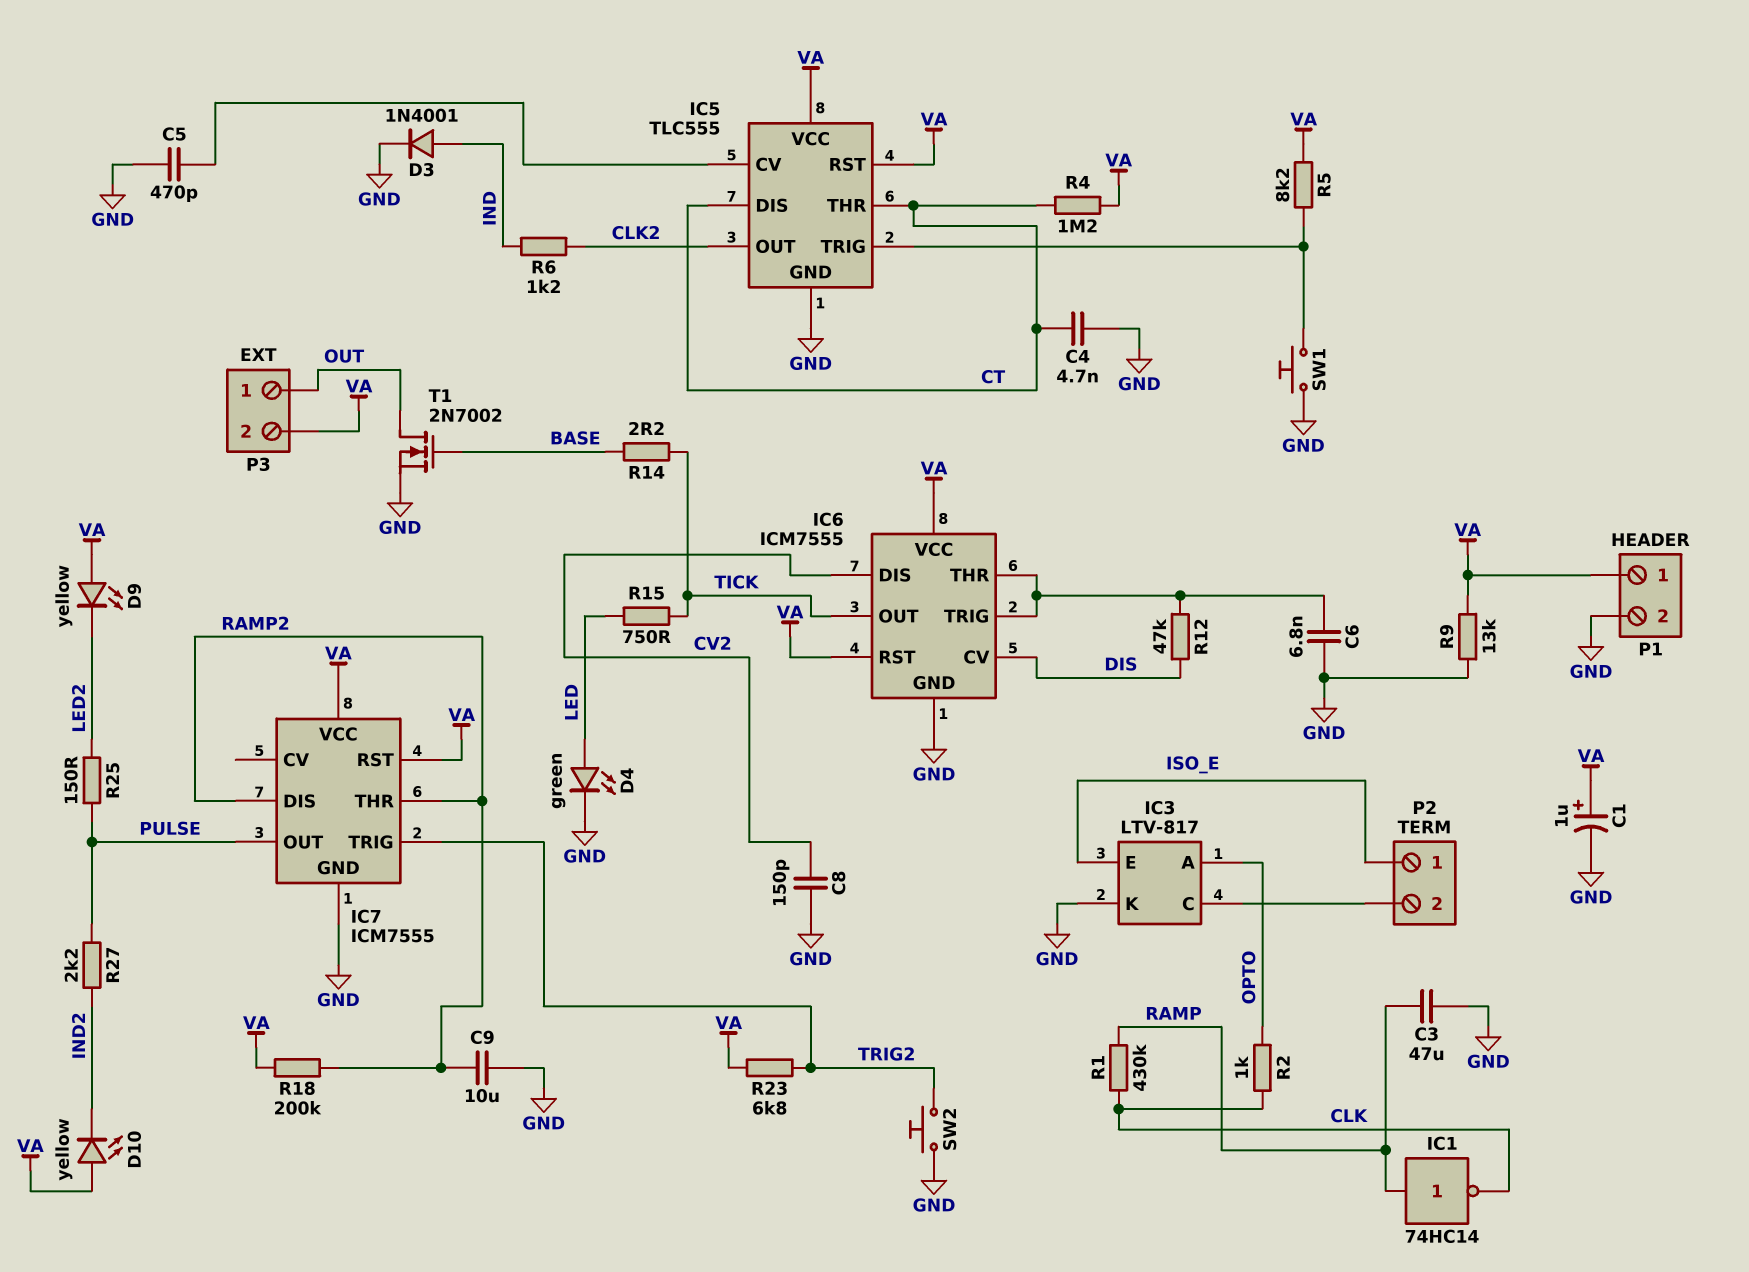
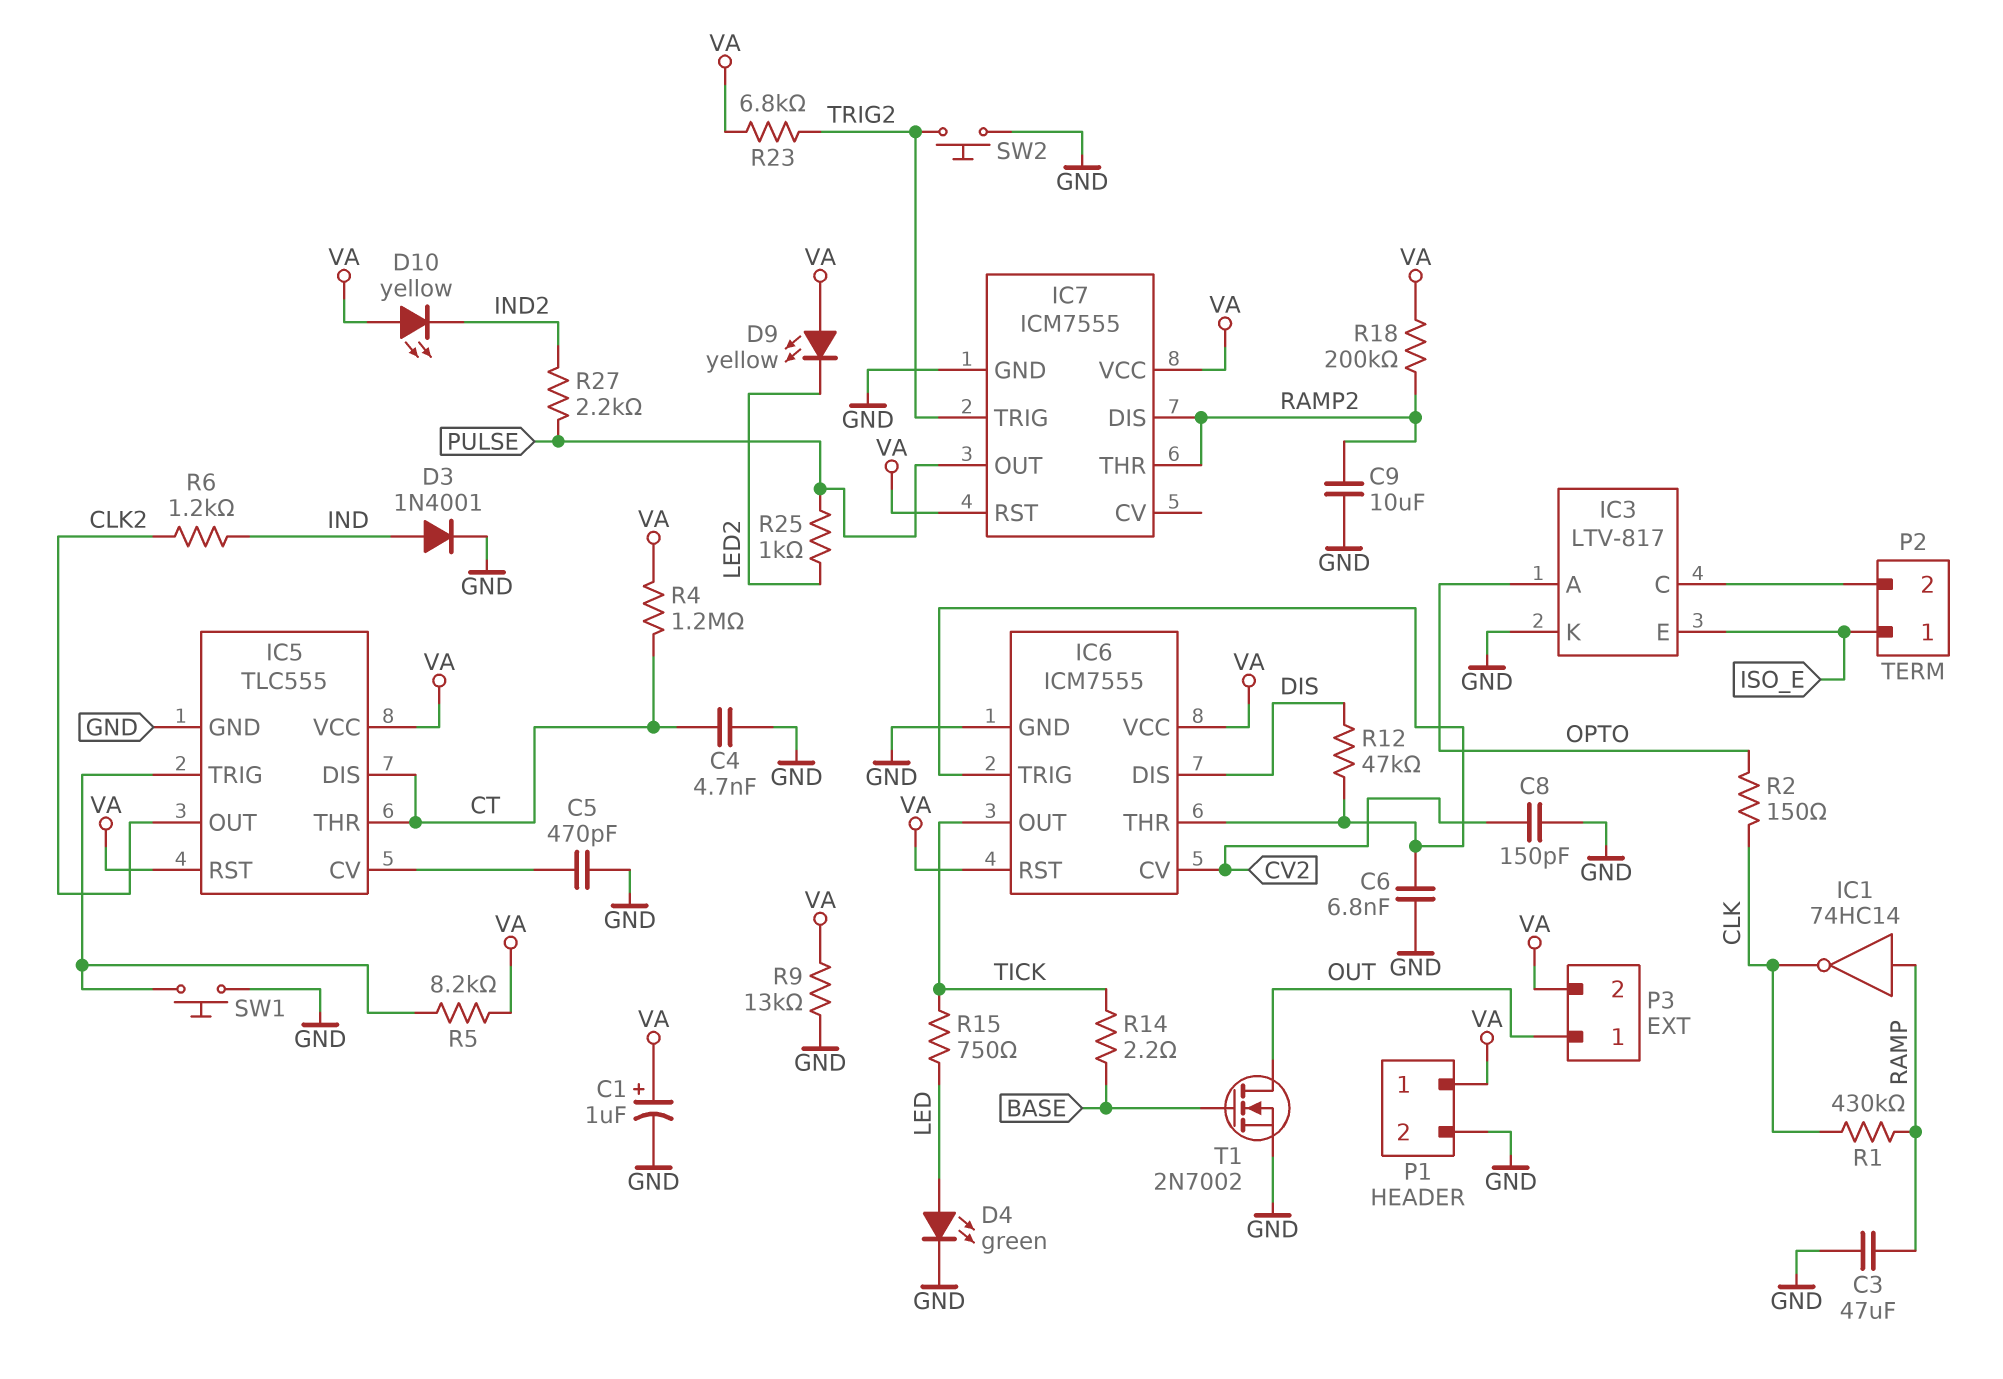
IC6 pin CV: DIS -> CV2
IC6 pin DIS: CV2 -> DIS
R2: 1k (CLK, OPTO) -> 150 (CLK, OPTO)
R25: 150 (LED2, PULSE) -> 1k (LED2, PULSE)

